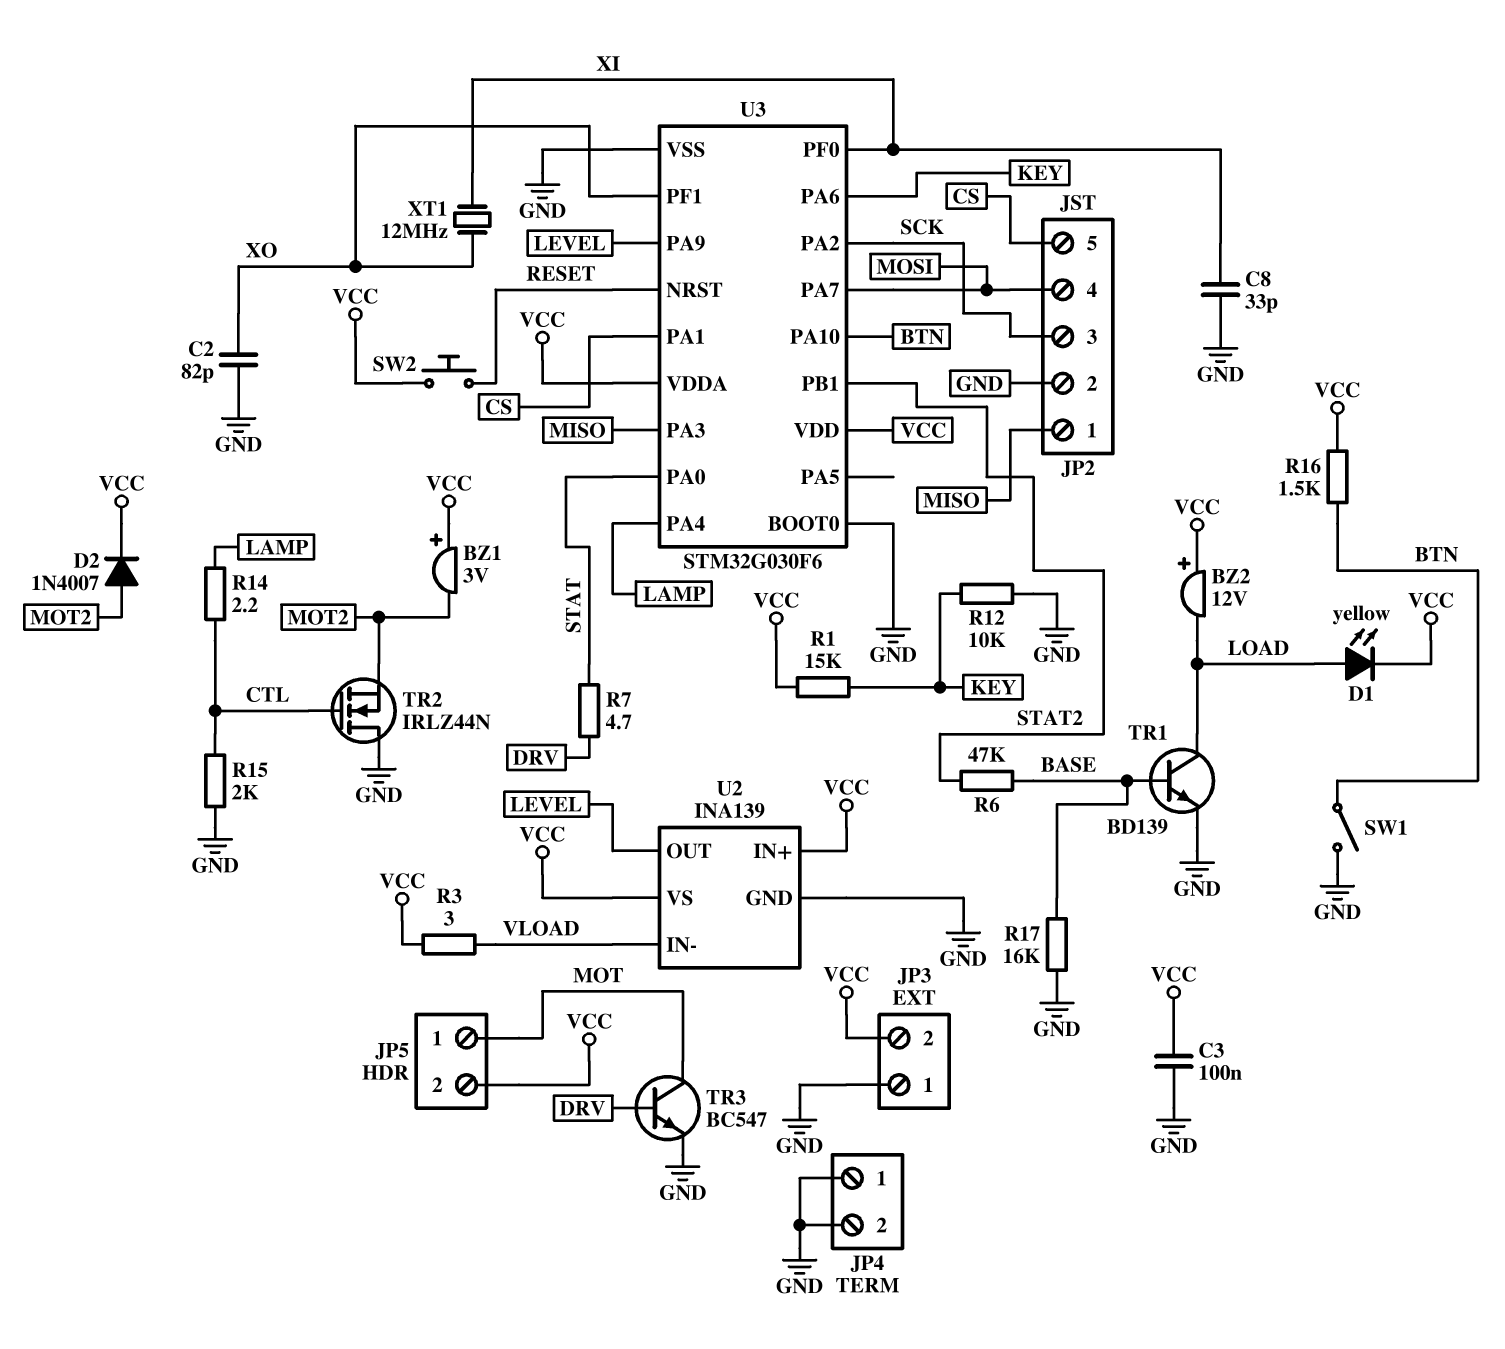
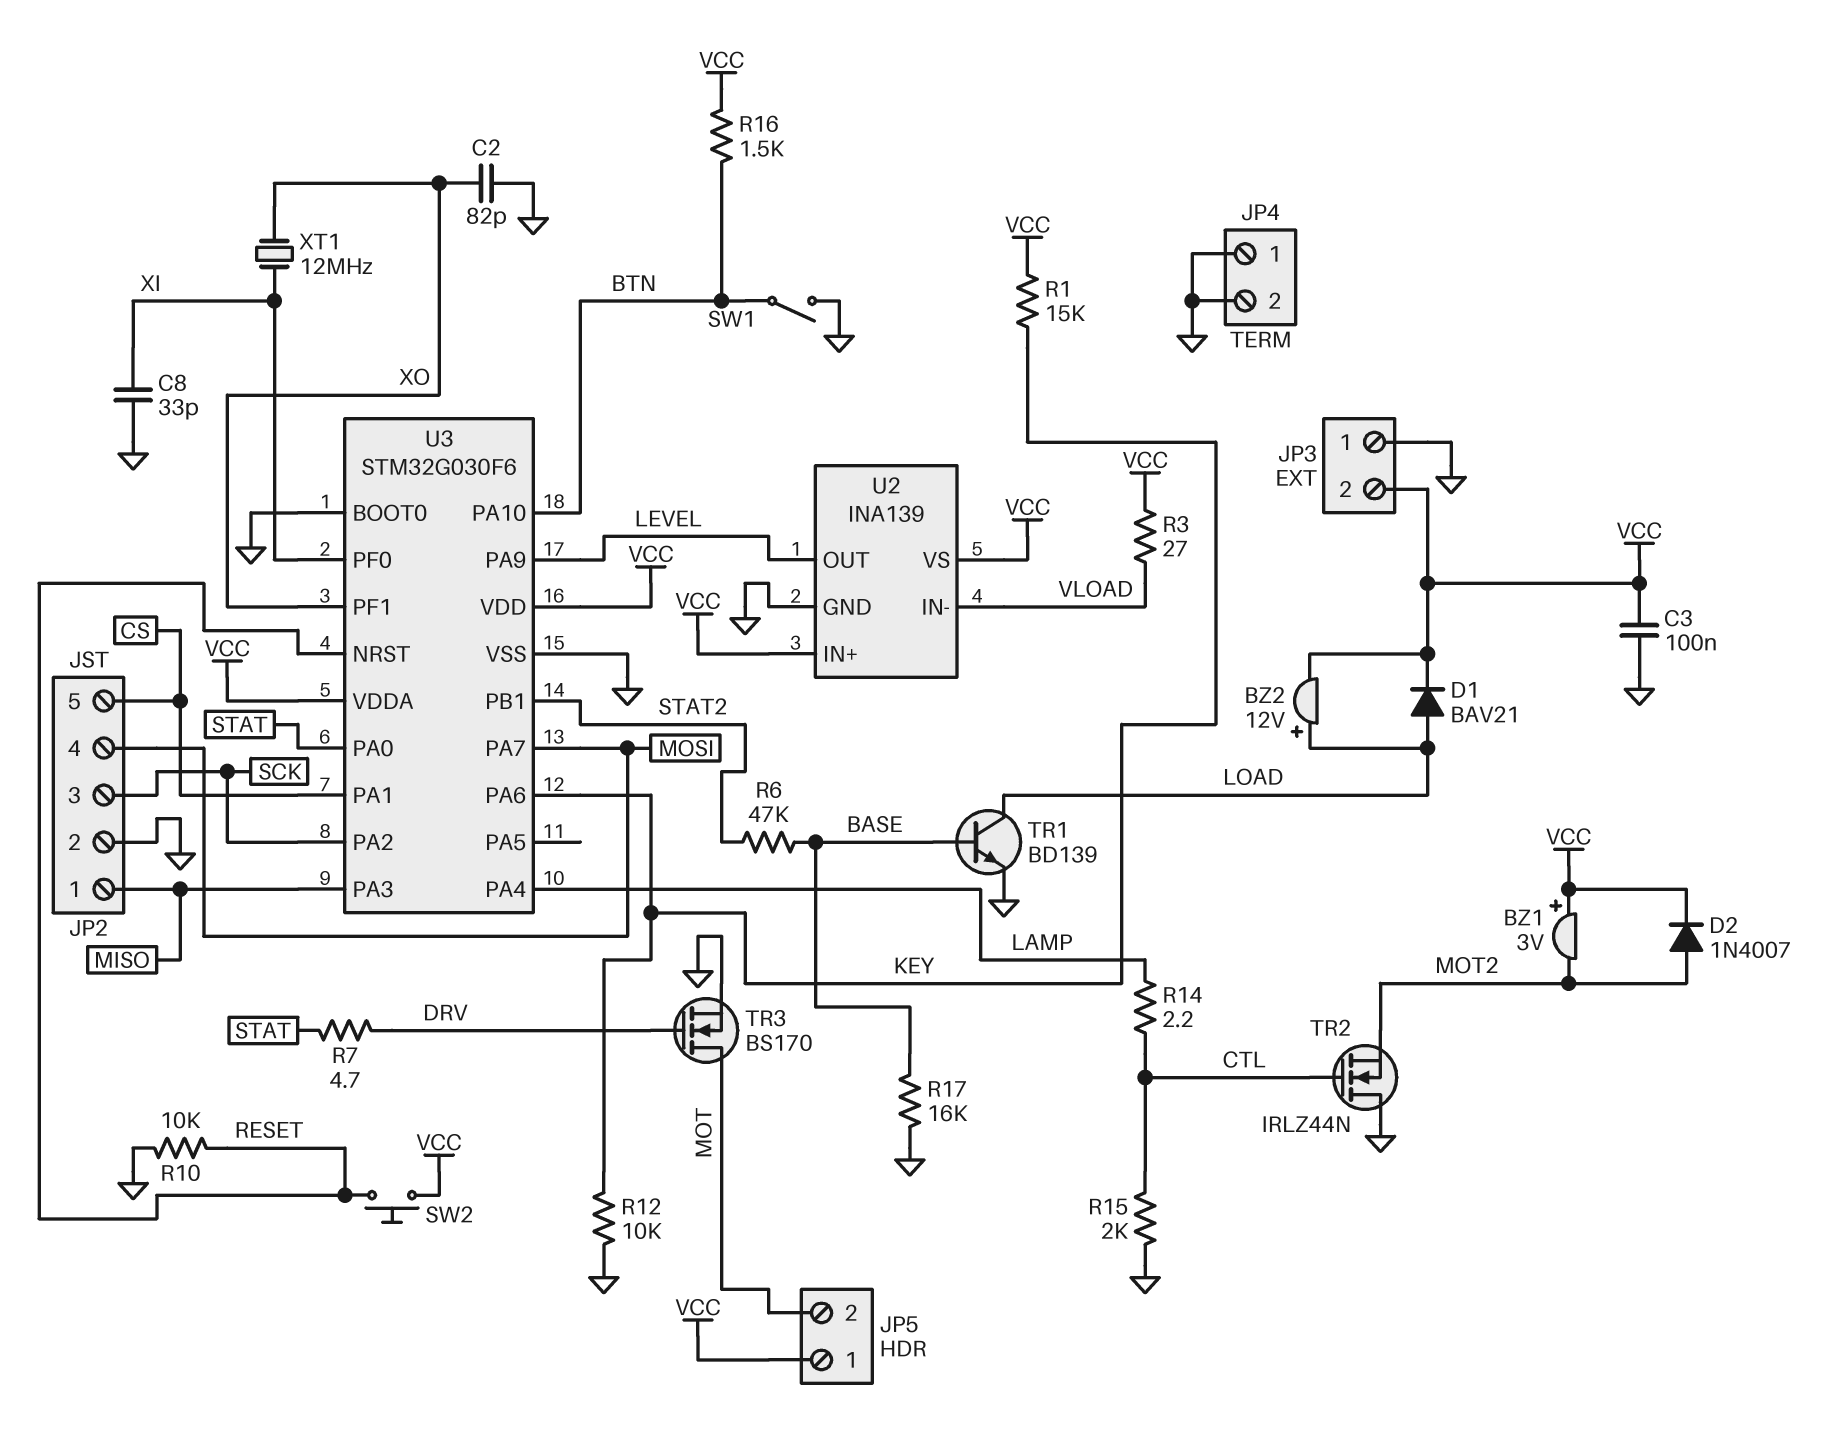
BZ2: buzzer 12V (plus VCC, minus LOAD) -> buzzer 12V (plus LOAD, minus VCC)
D1: LED yellow (A LOAD, K VCC) -> diode BAV21 (A LOAD, K VCC)
JP5 pin 1: MOT -> VCC
JP5 pin 2: VCC -> MOT
R3: 3 (VCC, VLOAD) -> 27 (VCC, VLOAD)
R10: none -> 10k (GND, RESET)
TR3: NPN BC547 (B DRV, C MOT, E GND) -> NMOS BS170 (G DRV, D MOT, S GND)

